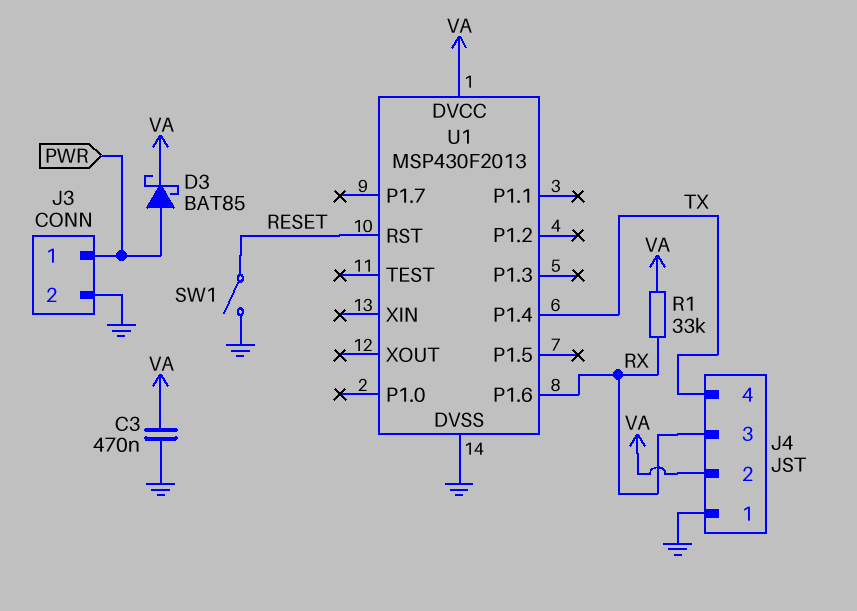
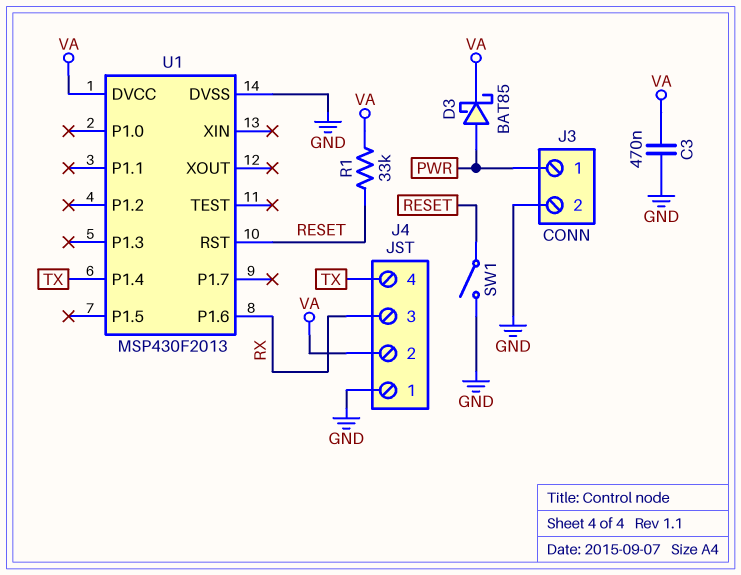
R1: 33k (RX, VA) -> 33k (RESET, VA)

